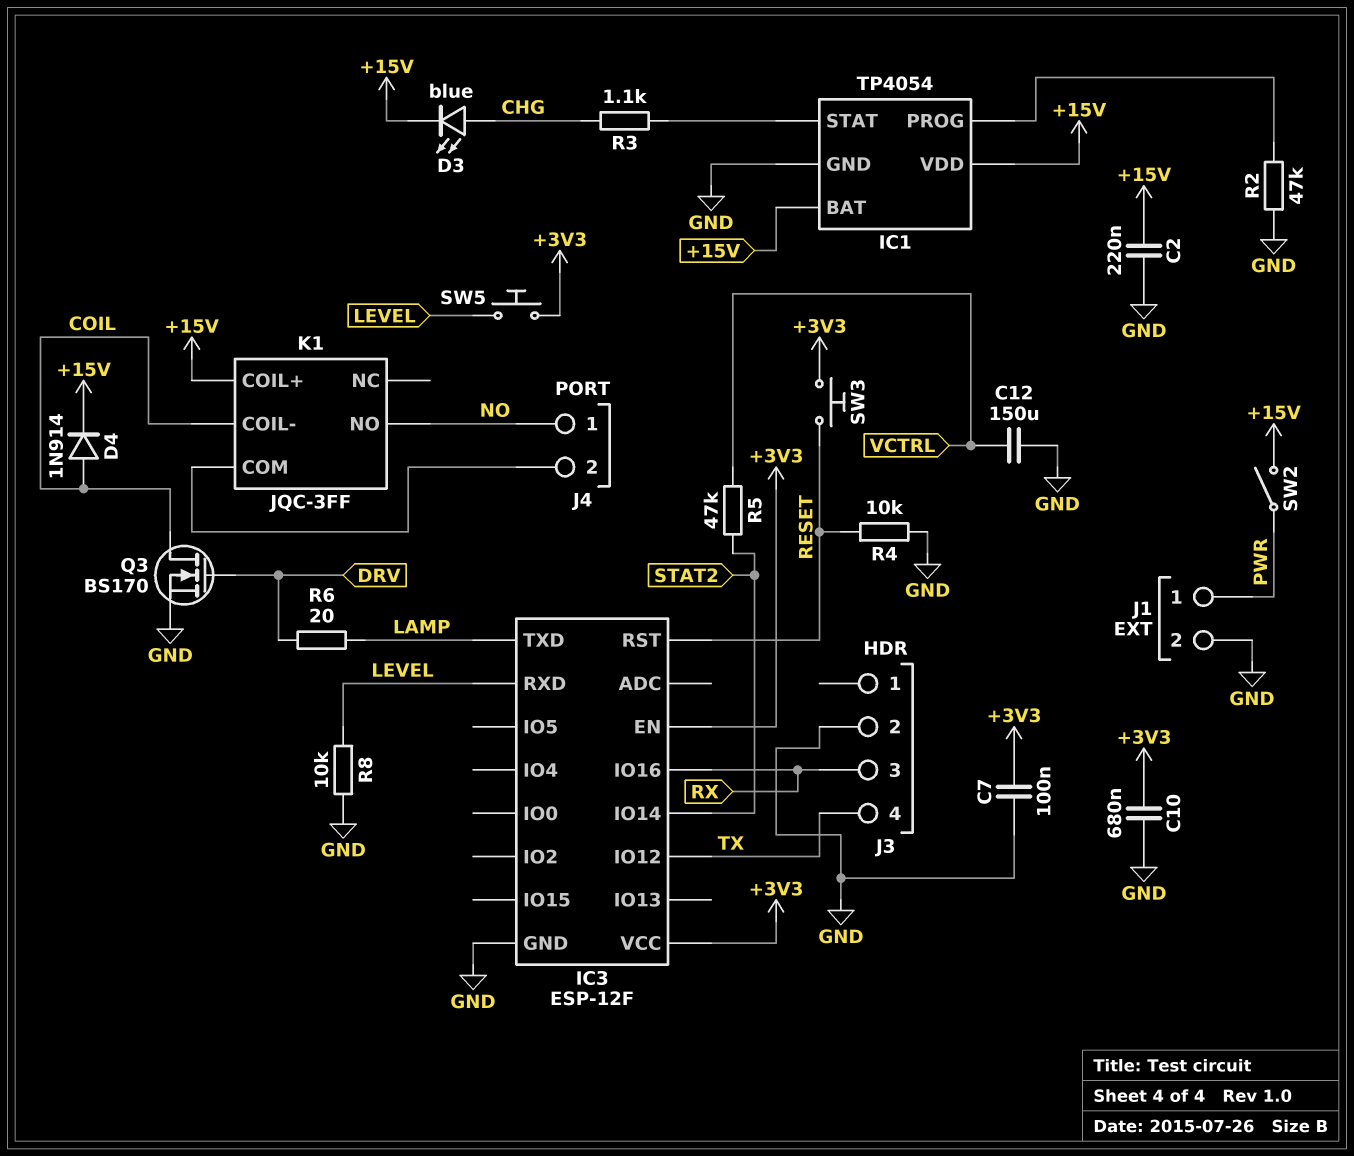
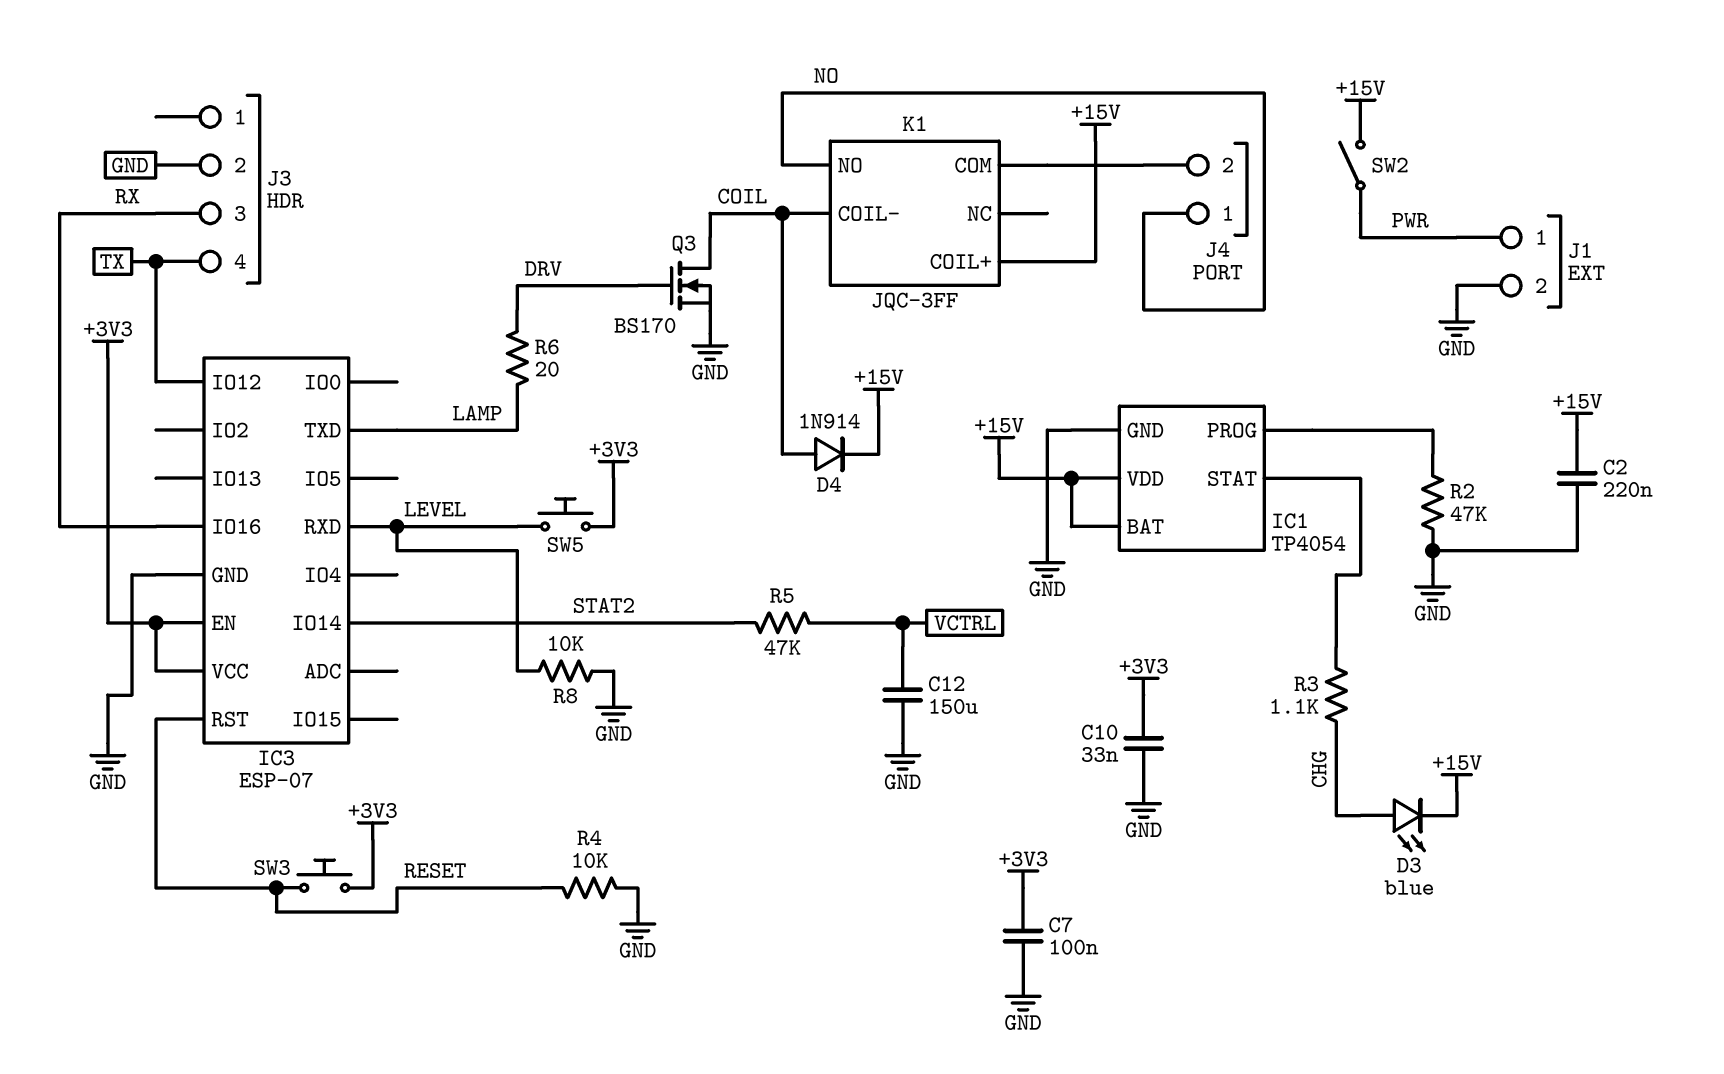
C10: 680nF (+3V3, GND) -> 33nF (+3V3, GND)
IC3: ESP-12F -> ESP-07

